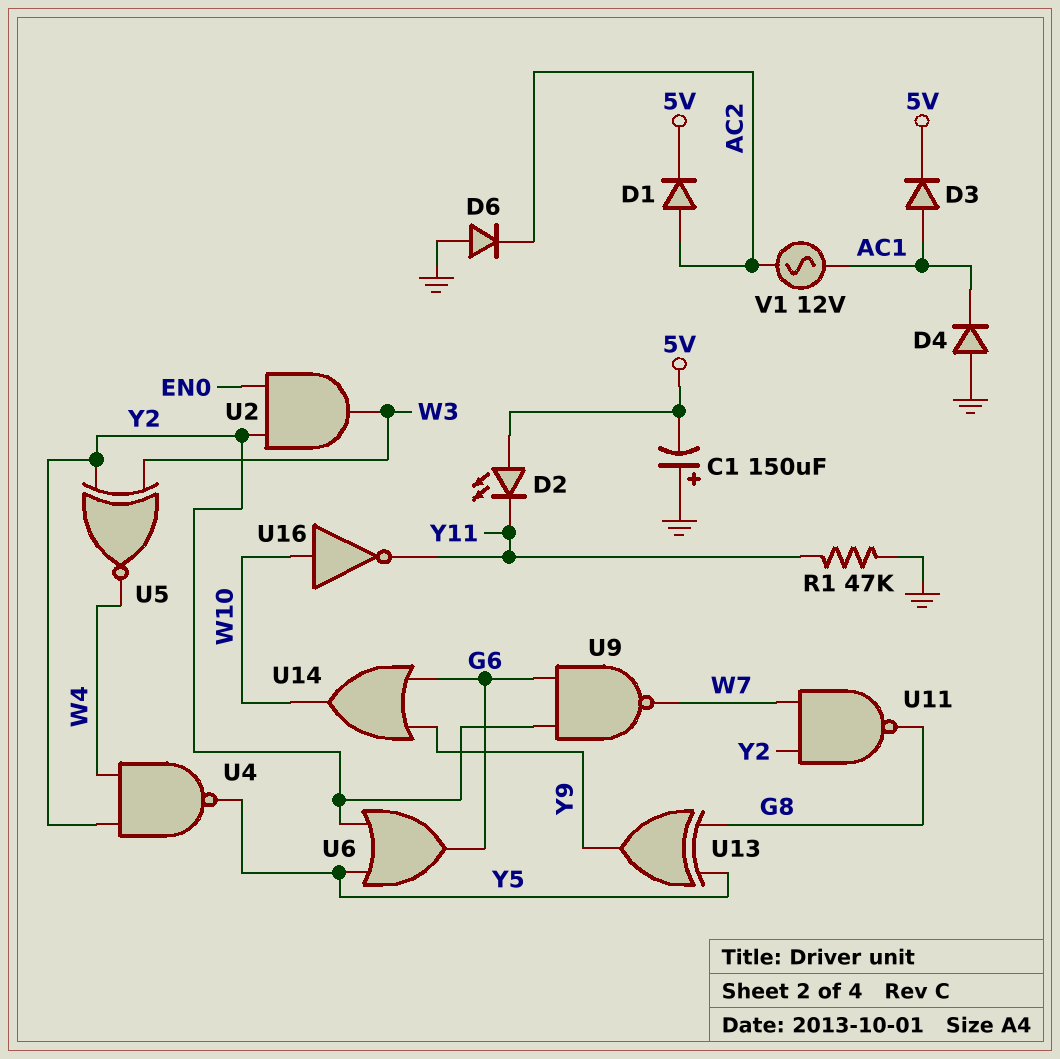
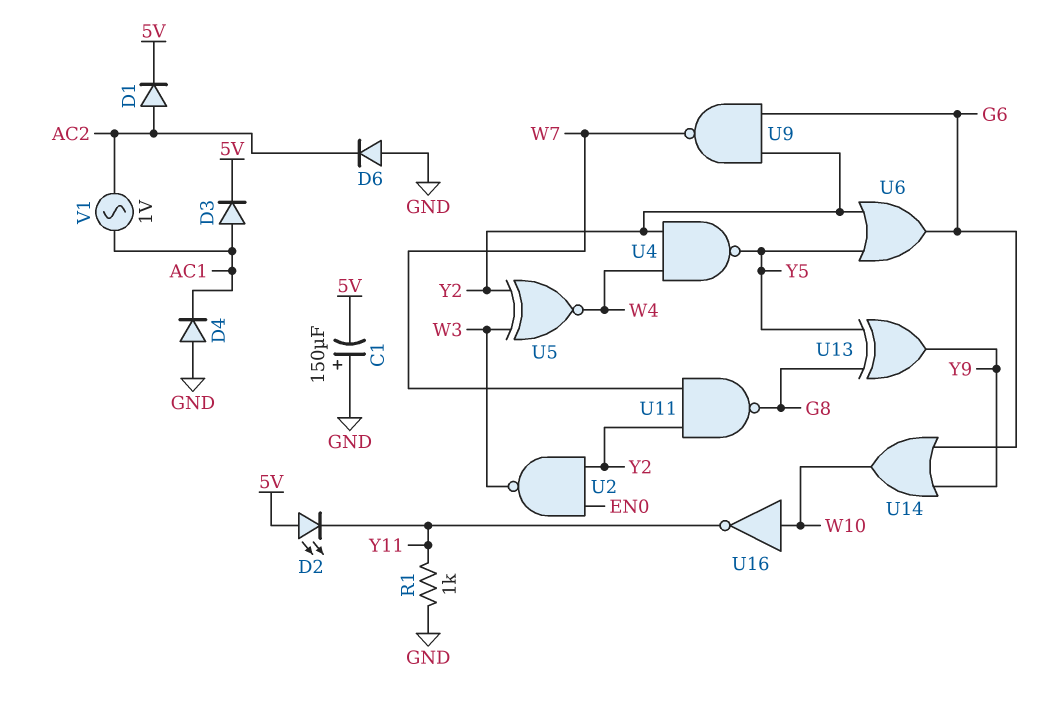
R1: 47k (GND, Y11) -> 1k (GND, Y11)
U2: AND (in EN0, in Y2, out W3) -> NAND (in EN0, in Y2, out W3)
V1: AC 12V (AC1, AC2) -> AC 1V (AC1, AC2)

